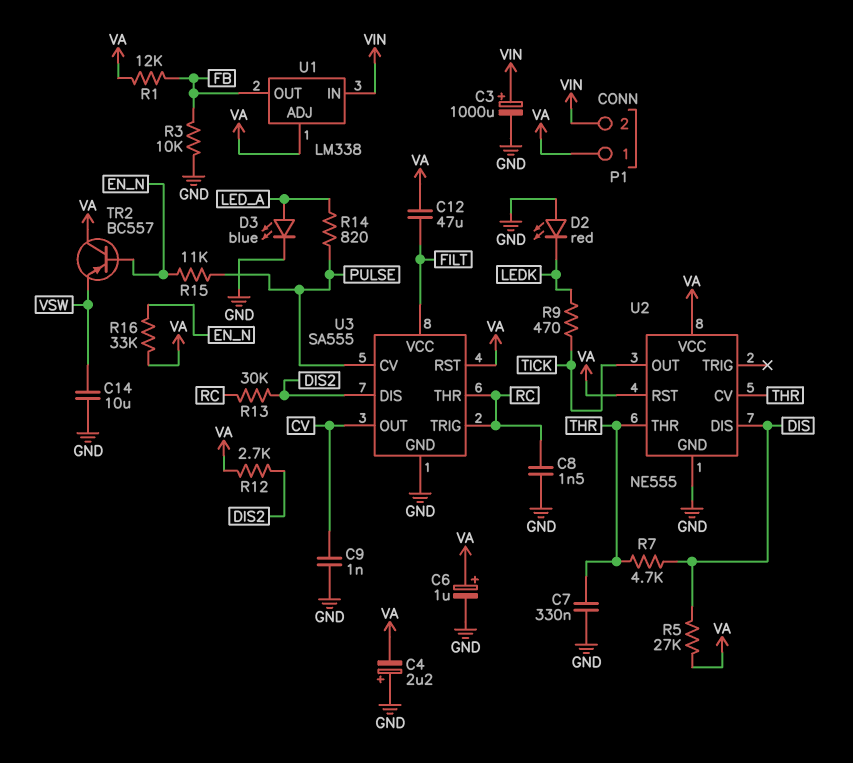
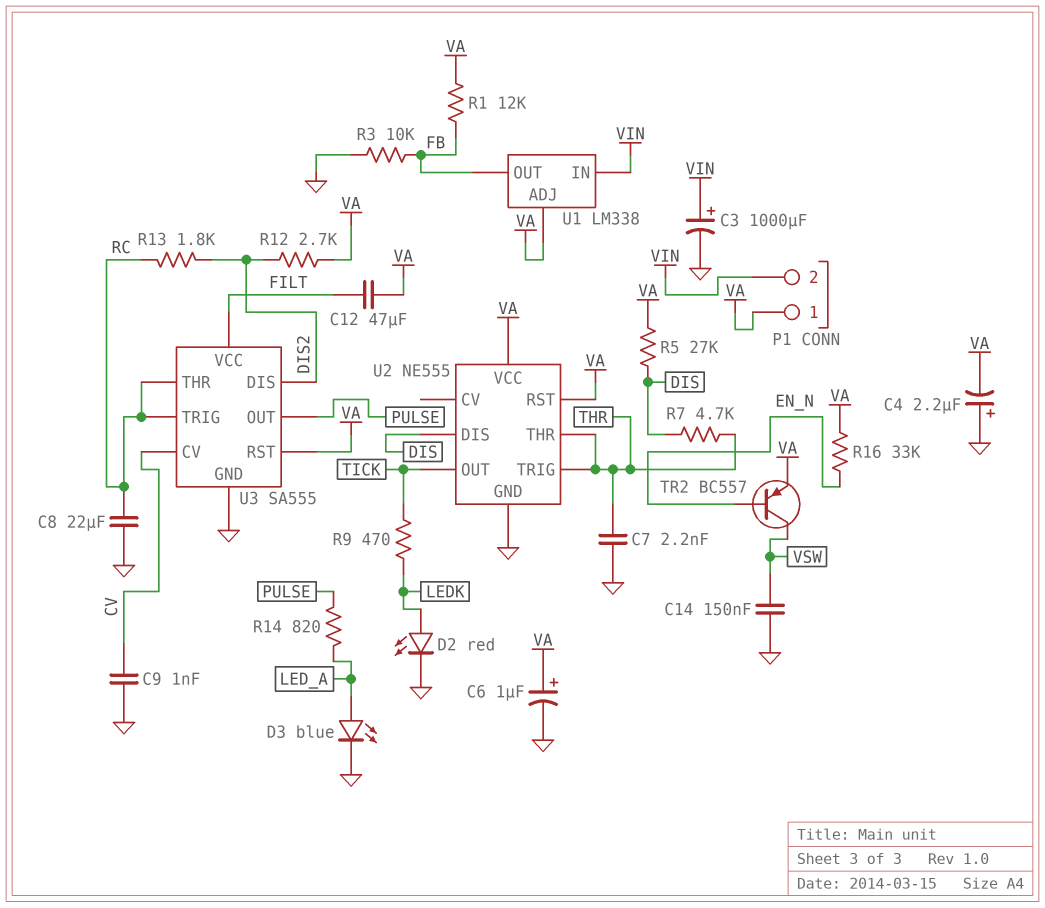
C7: 330nF (GND, THR) -> 2.2nF (GND, THR)
C8: 1.5nF (GND, RC) -> 22uF (GND, RC)
C14: 10uF (GND, VSW) -> 150nF (GND, VSW)
D2: LED red (A GND, K LEDK) -> LED red (A LEDK, K GND)
R13: 30k (DIS2, RC) -> 1.8k (DIS2, RC)
R15: 11k (EN_N, PULSE) -> none
TR2: PNP BC557 (B EN_N, C VA, E VSW) -> PNP BC557 (B EN_N, C VSW, E VA)
U2 pin CV: THR -> none
U2 pin TRIG: none -> THR
U3 pin CV: PULSE -> CV
U3 pin OUT: CV -> PULSE

